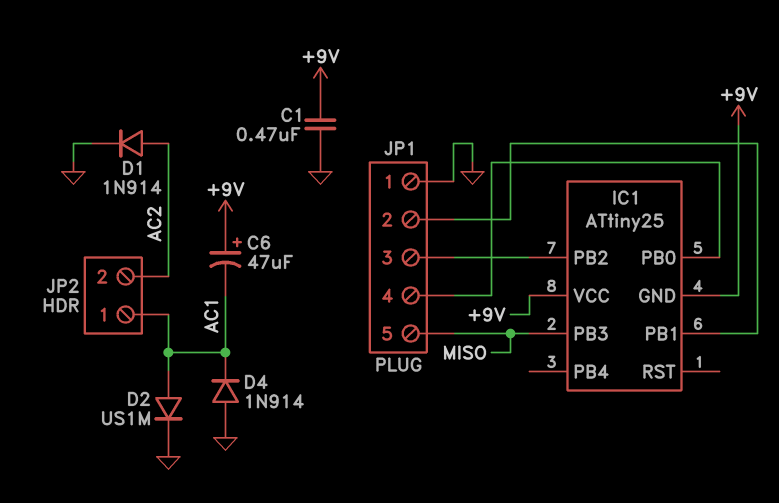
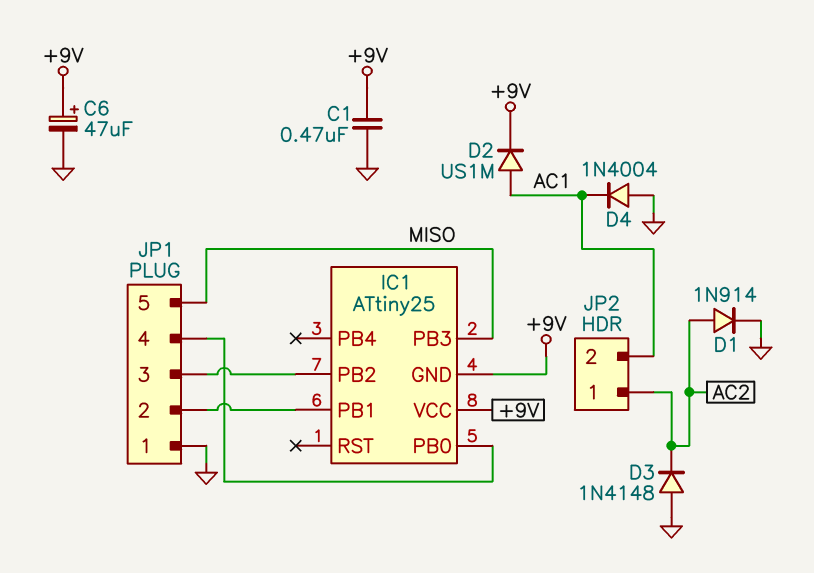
C6: 47uF (plus +9V, minus AC1) -> 47uF (plus +9V, minus GND)
D2: diode US1M (A AC1, K GND) -> diode US1M (A AC1, K +9V)
D3: none -> diode 1N4148 (A GND, K AC2)
D4: diode 1N914 (A GND, K AC1) -> diode 1N4004 (A GND, K AC1)
JP2 pin 1: AC1 -> AC2
JP2 pin 2: AC2 -> AC1

